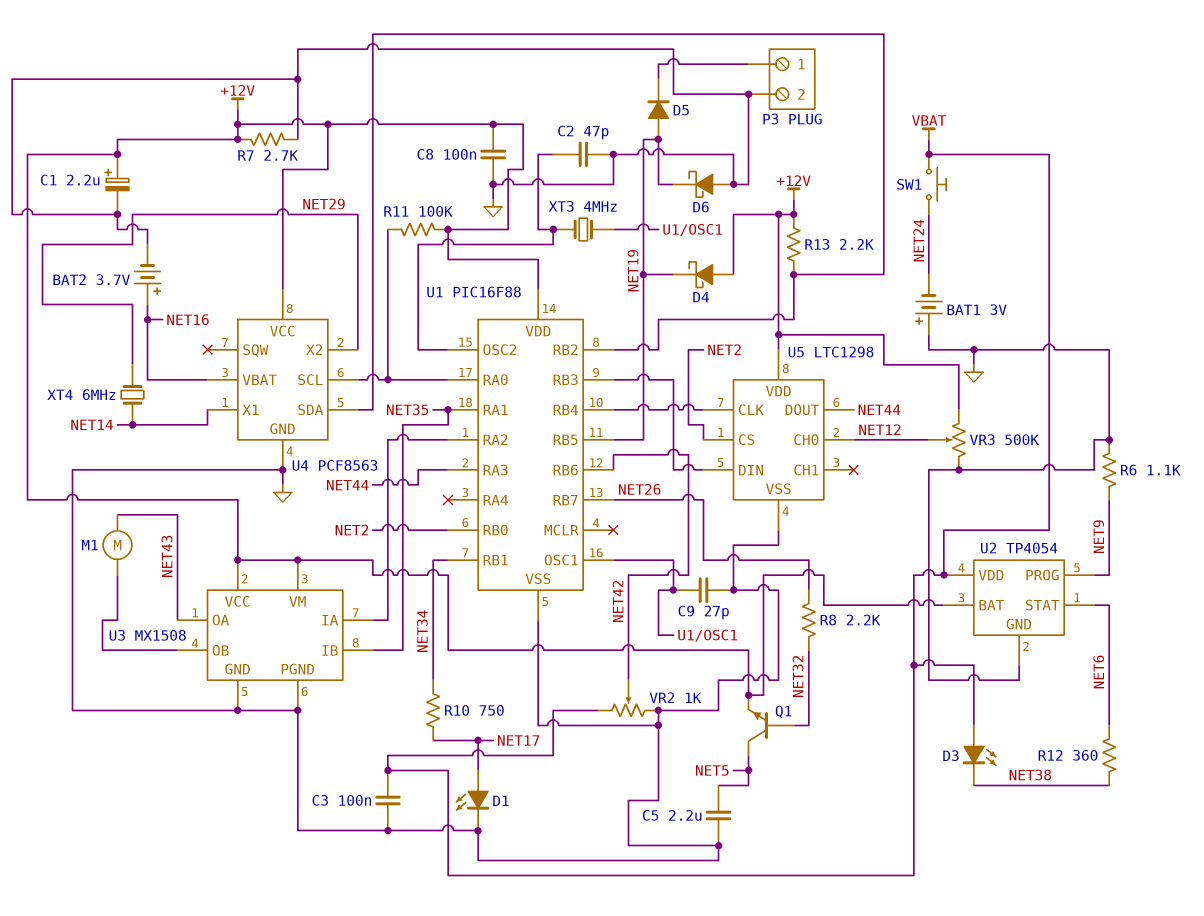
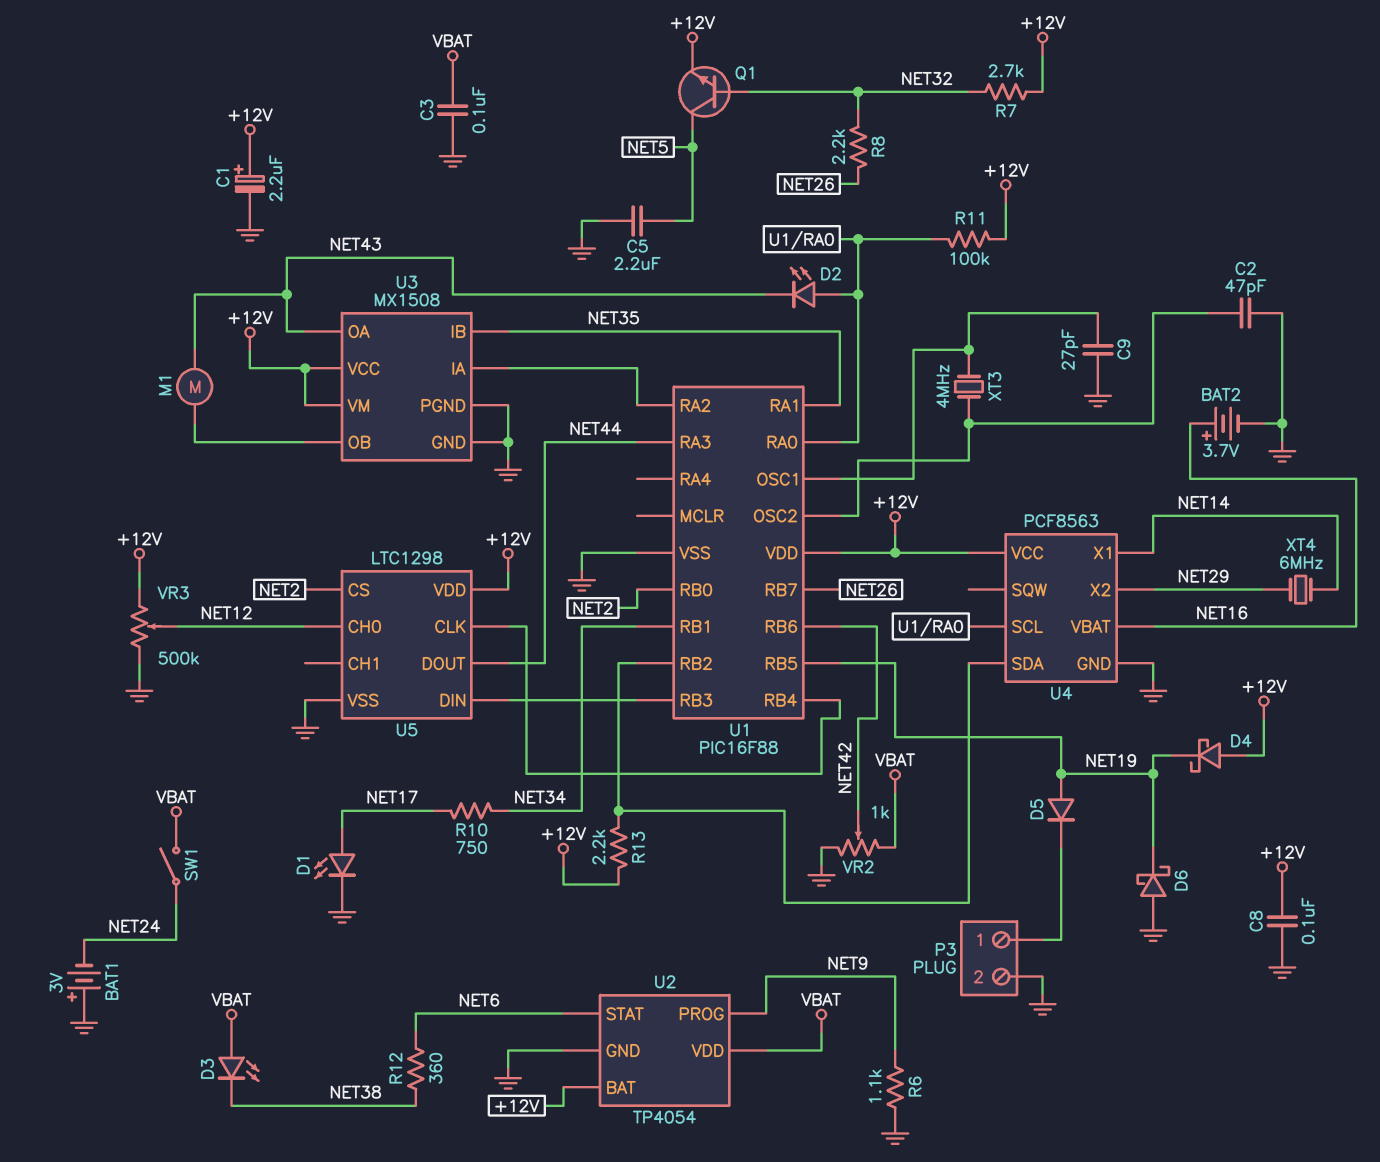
D2: none -> LED (A U1/RA0, K NET43)
R7: 2.7k (+12V, GND) -> 2.7k (+12V, NET32)
SW1: button (NET24, VBAT) -> switch (NET24, VBAT)

